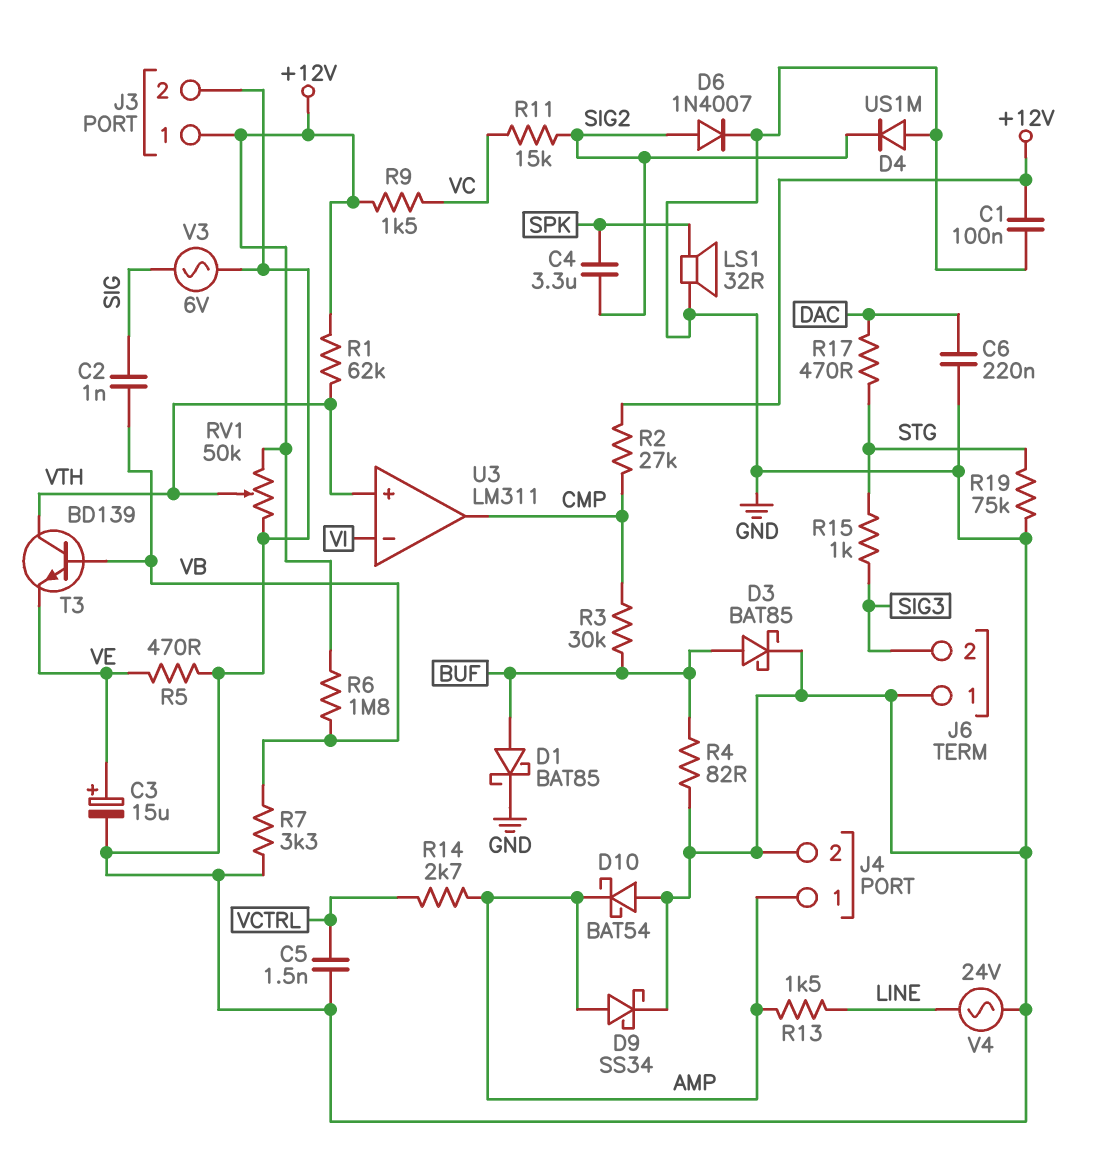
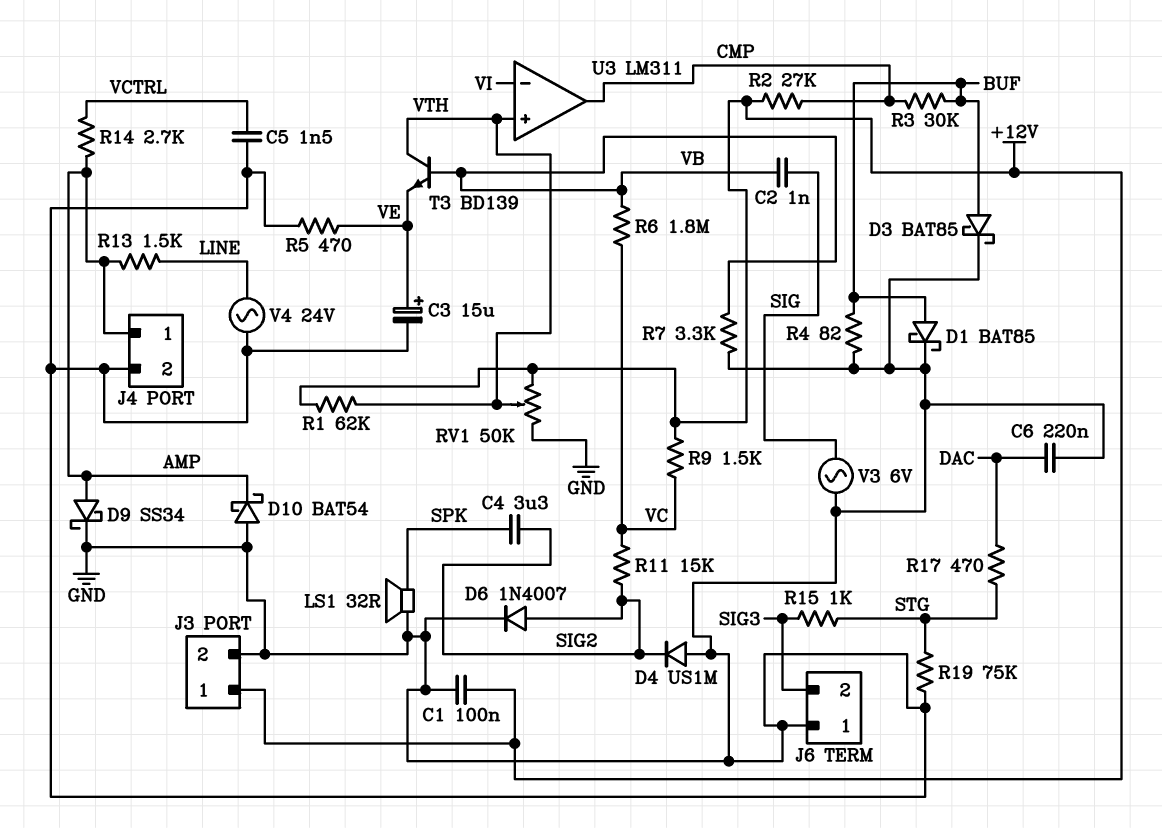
R6: 1.8M (+12V, VB) -> 1.8M (VB, VC)

